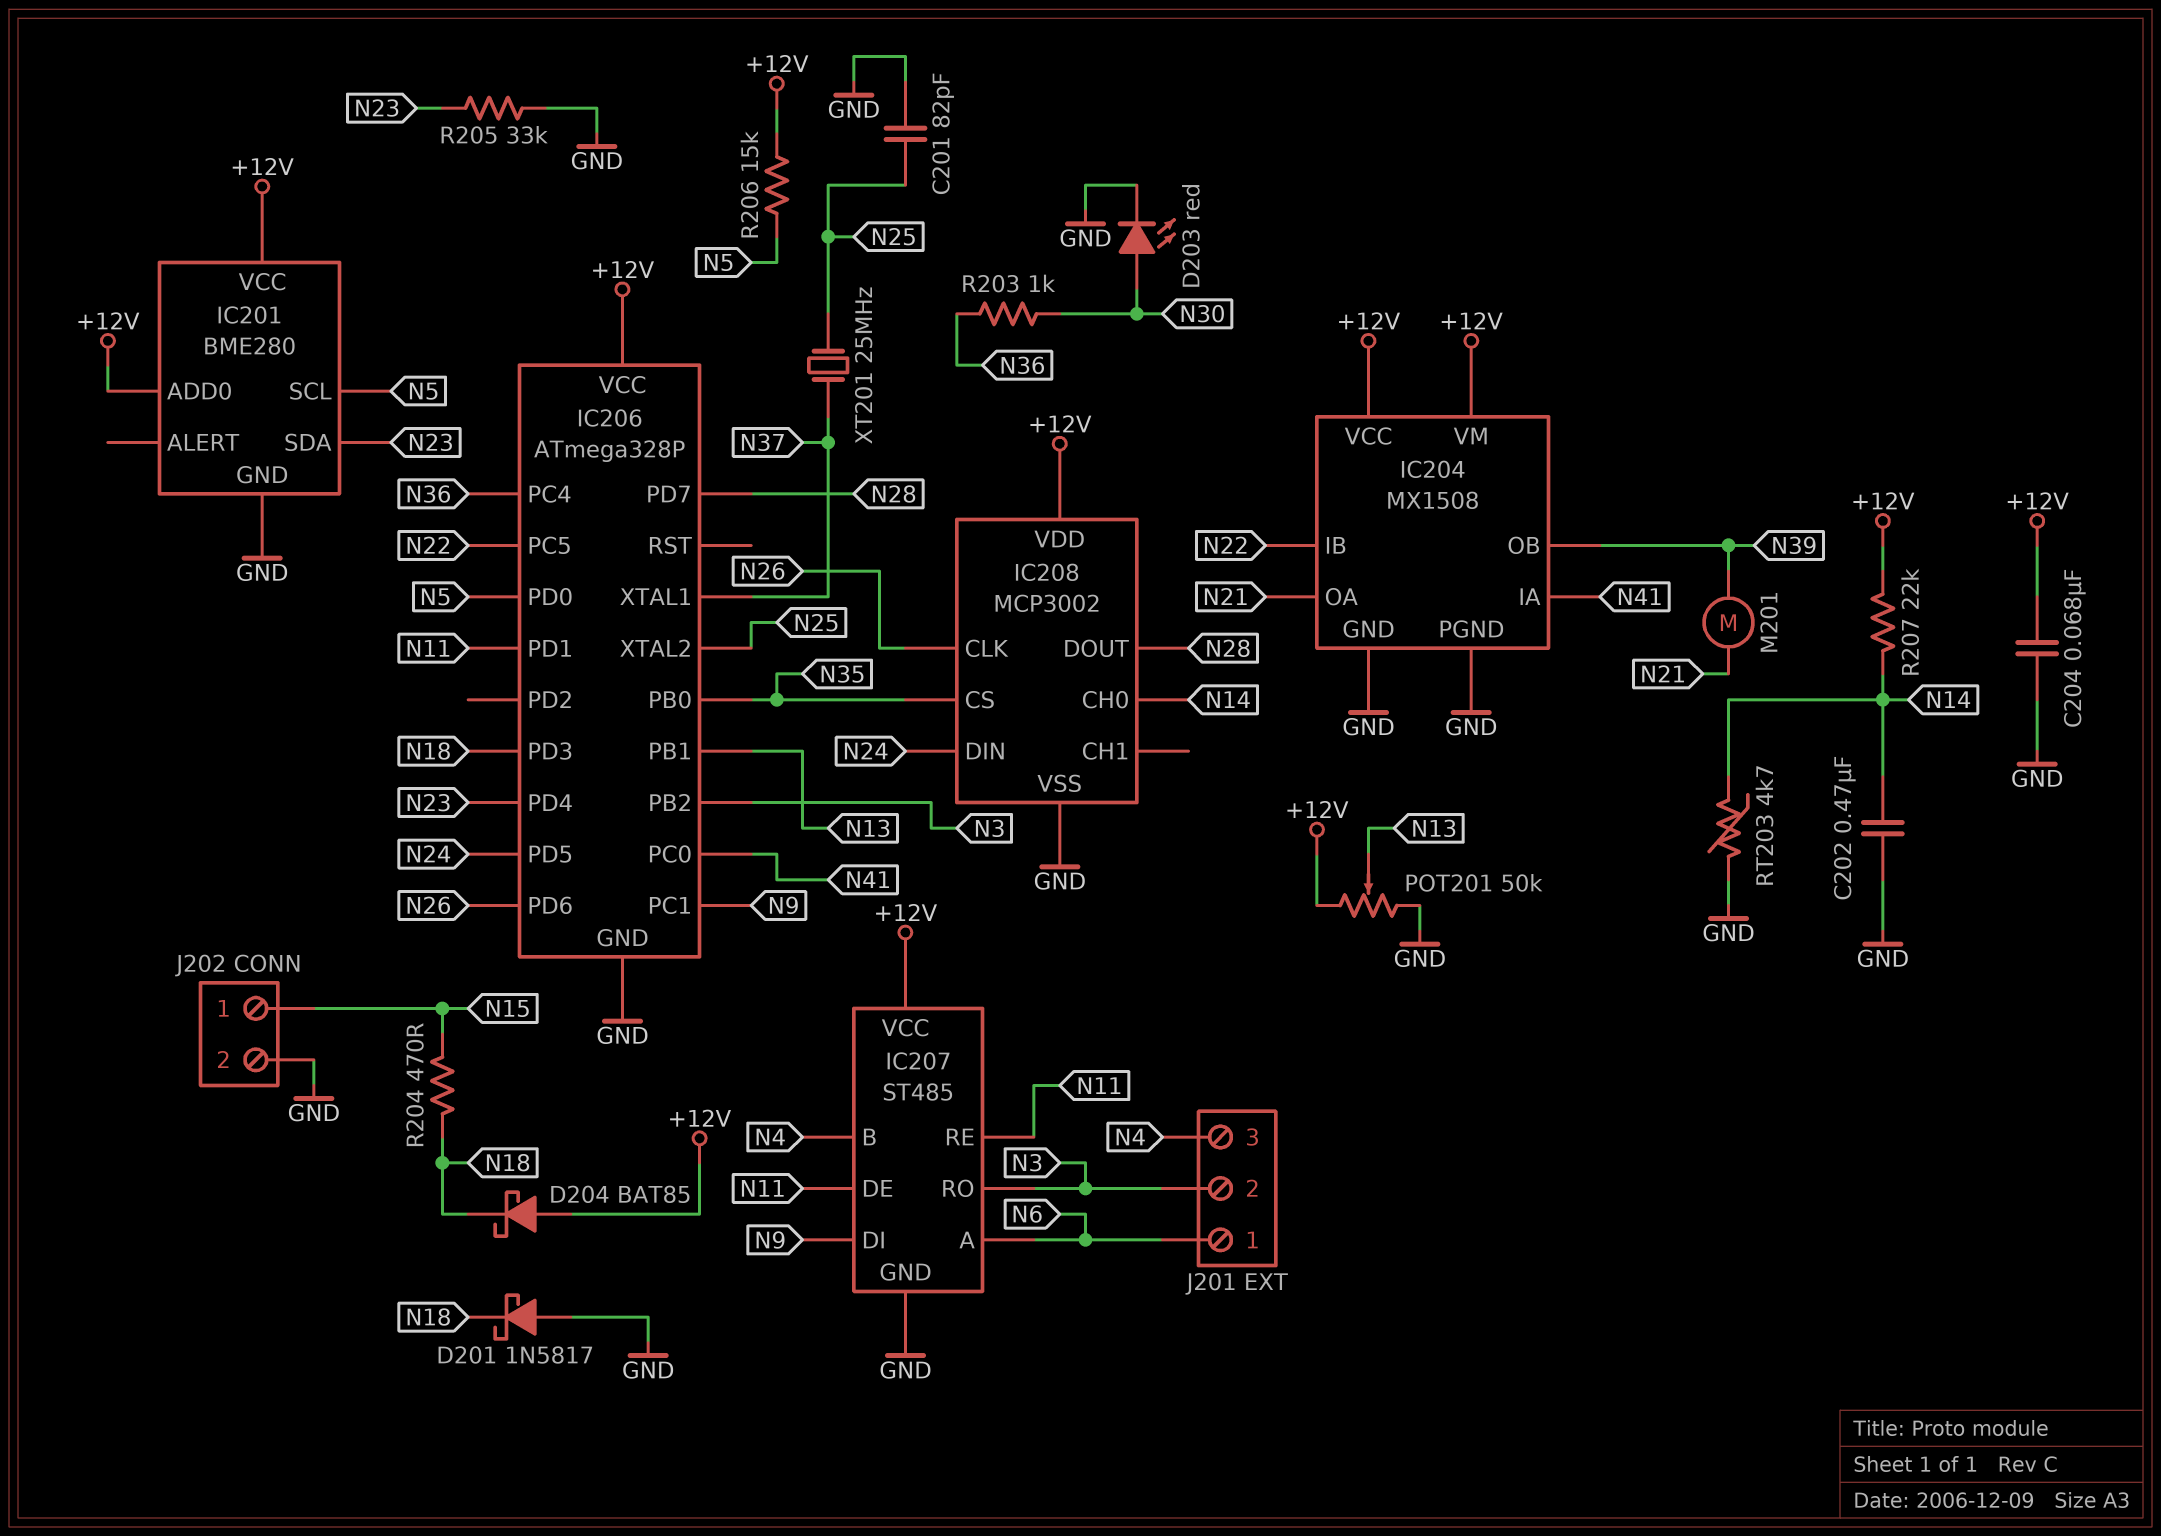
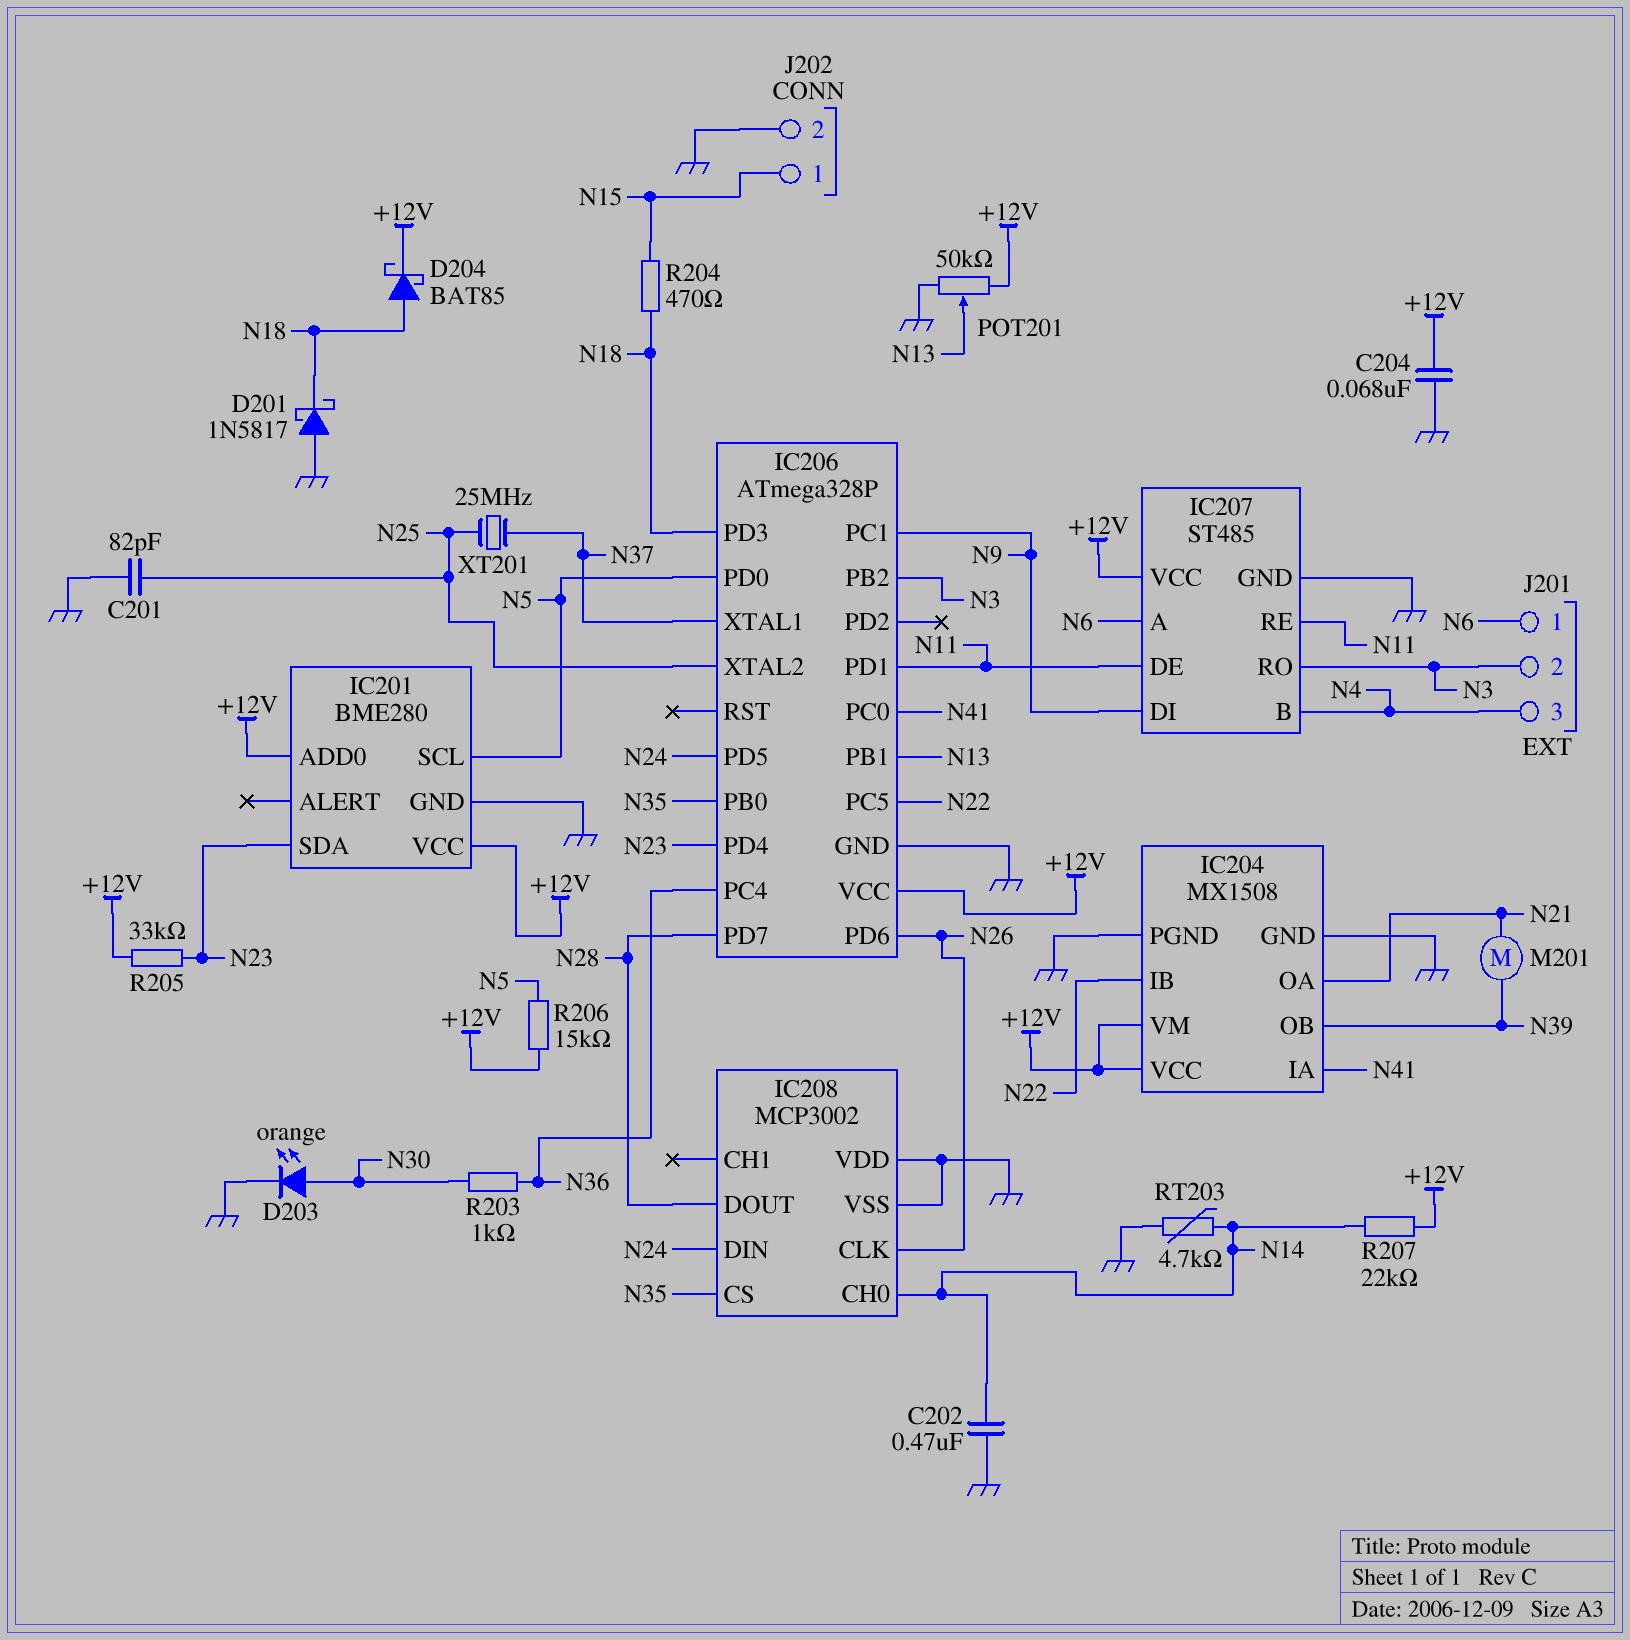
D203: LED red (A N30, K GND) -> LED orange (A N30, K GND)
D204: schottky BAT85 (A +12V, K N18) -> schottky BAT85 (A N18, K +12V)
IC208 pin VDD: +12V -> GND
R205: 33k (GND, N23) -> 33k (+12V, N23)

